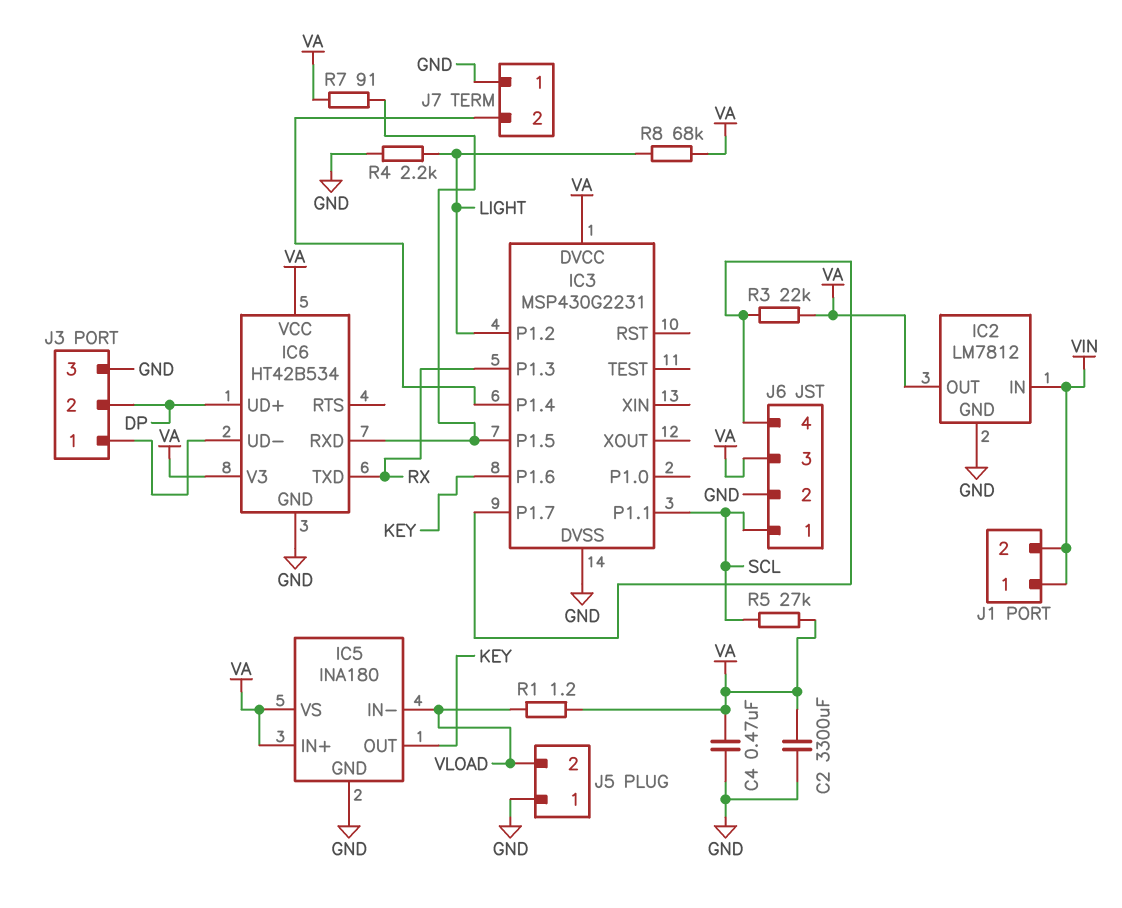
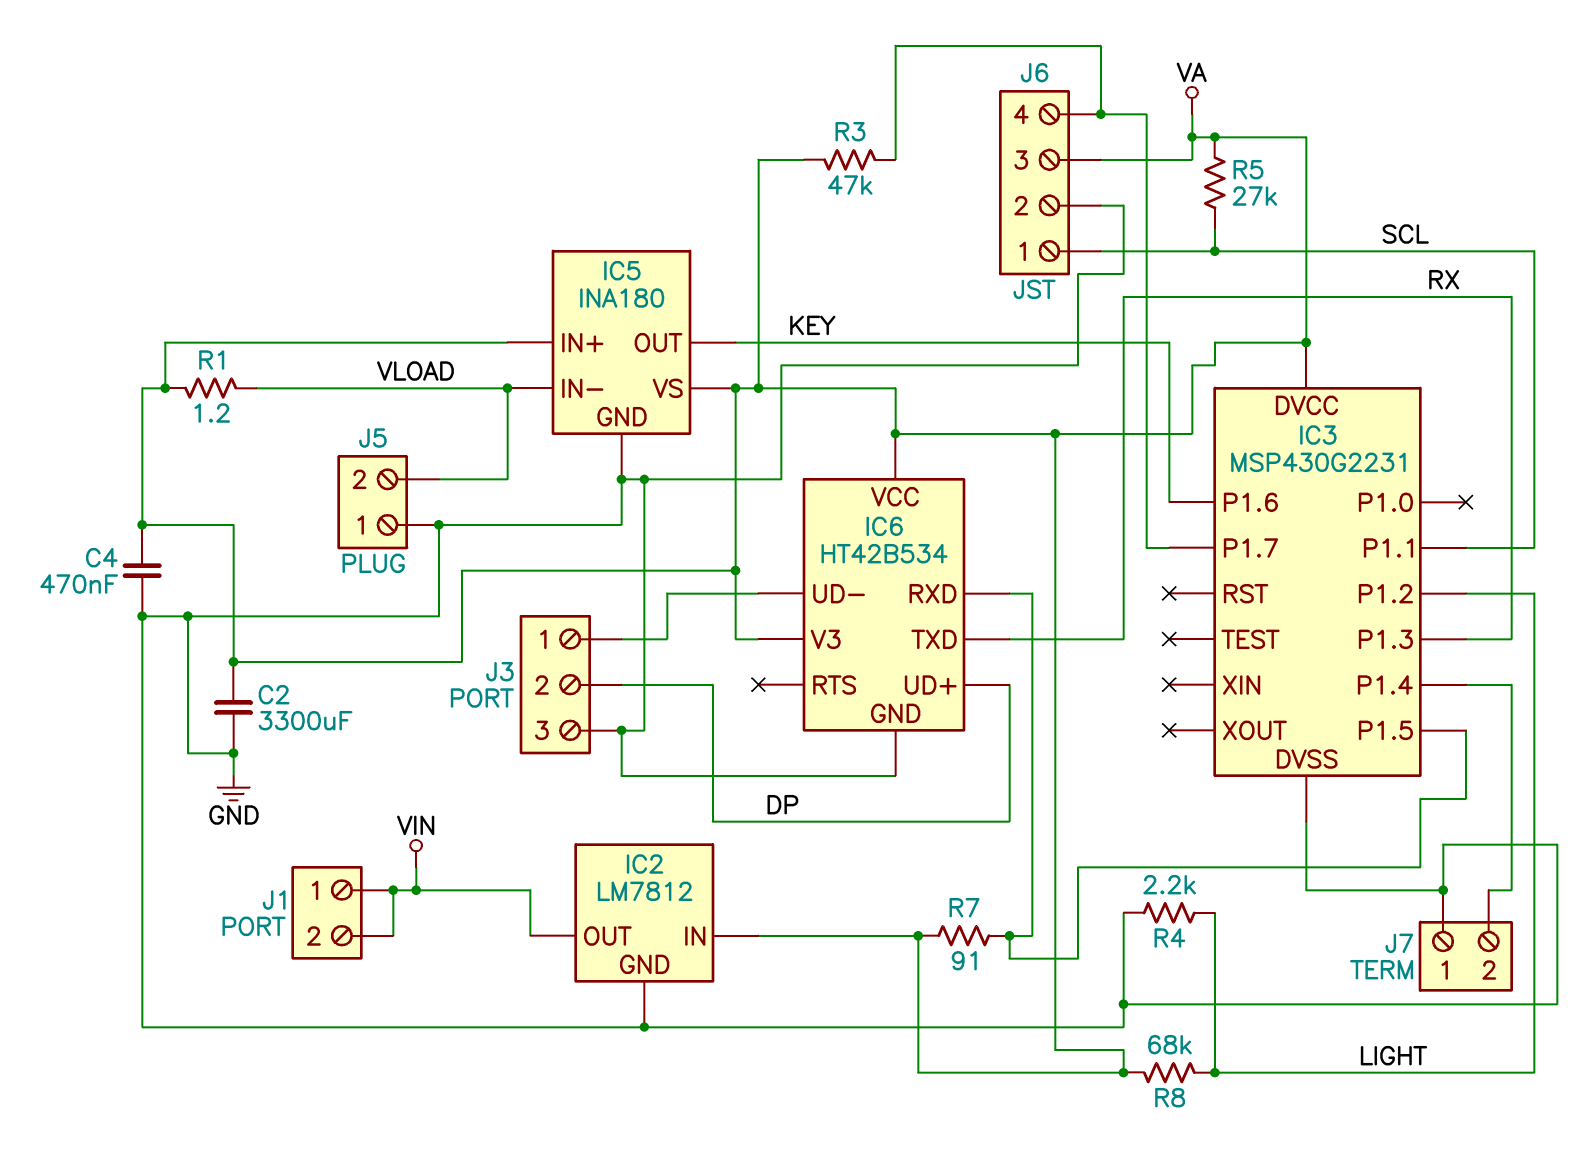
IC2 pin IN: VIN -> VA
IC2 pin OUT: VA -> VIN
R3: 22k (IC3/P1.7, VA) -> 47k (IC3/P1.7, VA)

